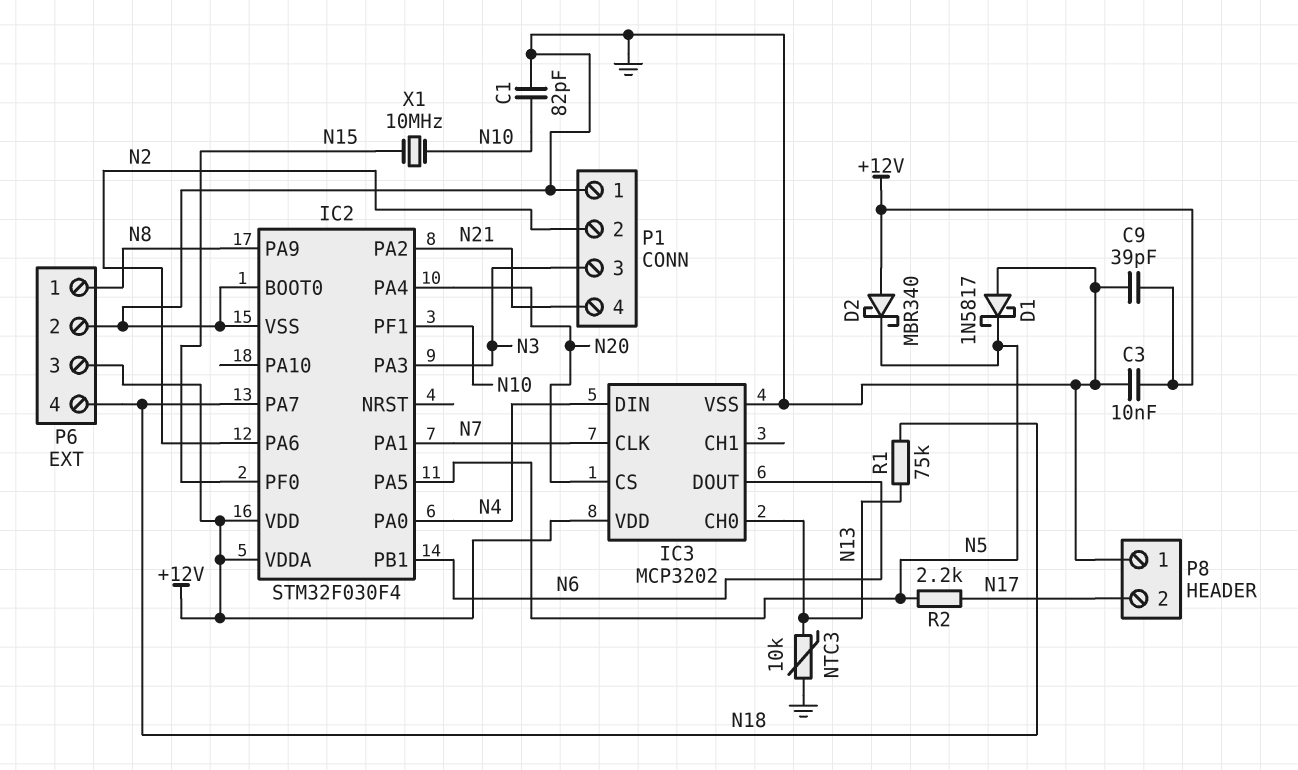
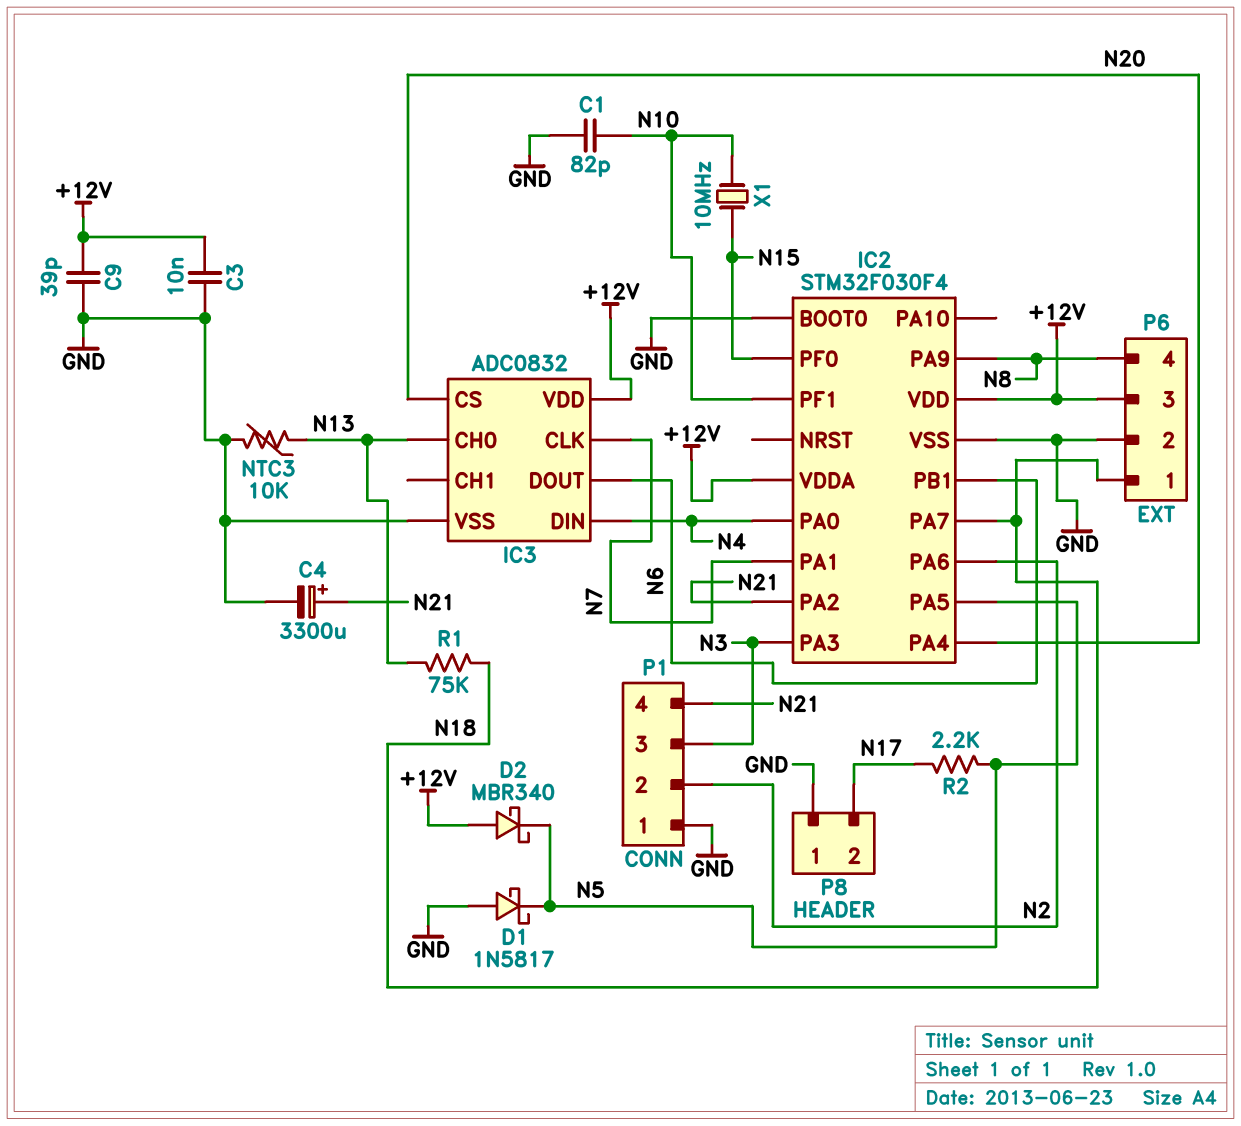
C4: none -> 3300uF (plus N21, minus GND)
IC3: MCP3202 -> ADC0832
P6 pin 1: N8 -> N18
P6 pin 4: N18 -> N8

